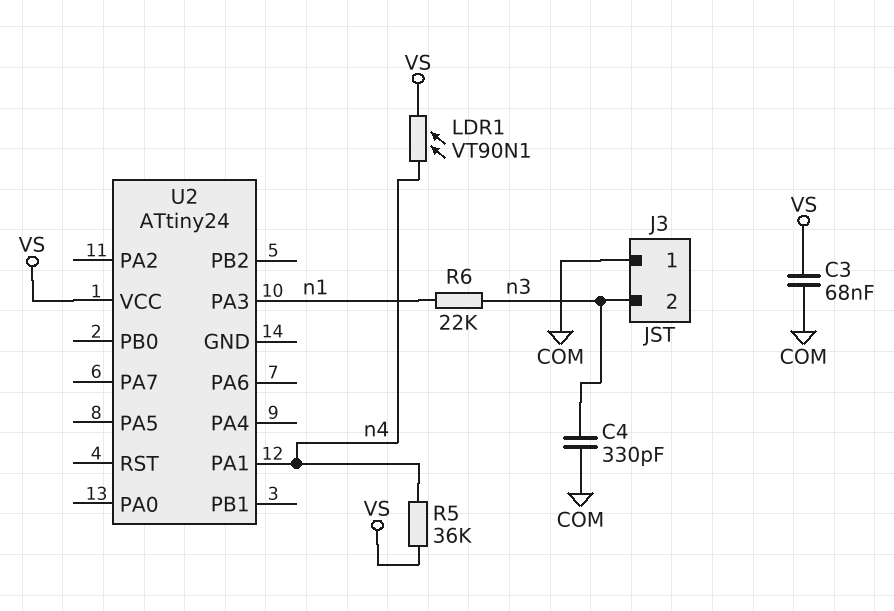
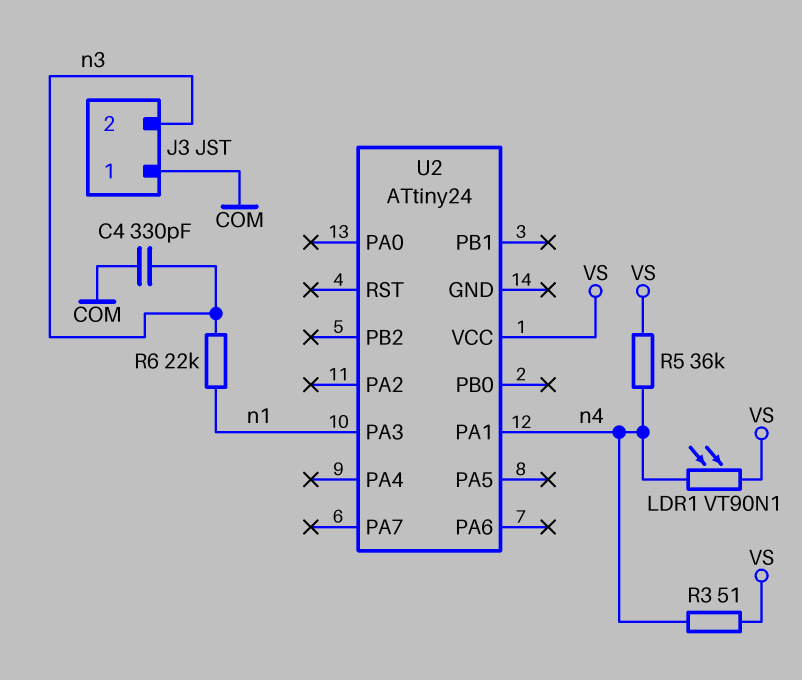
C3: 68nF (COM, VS) -> none
R3: none -> 51 (VS, n4)

